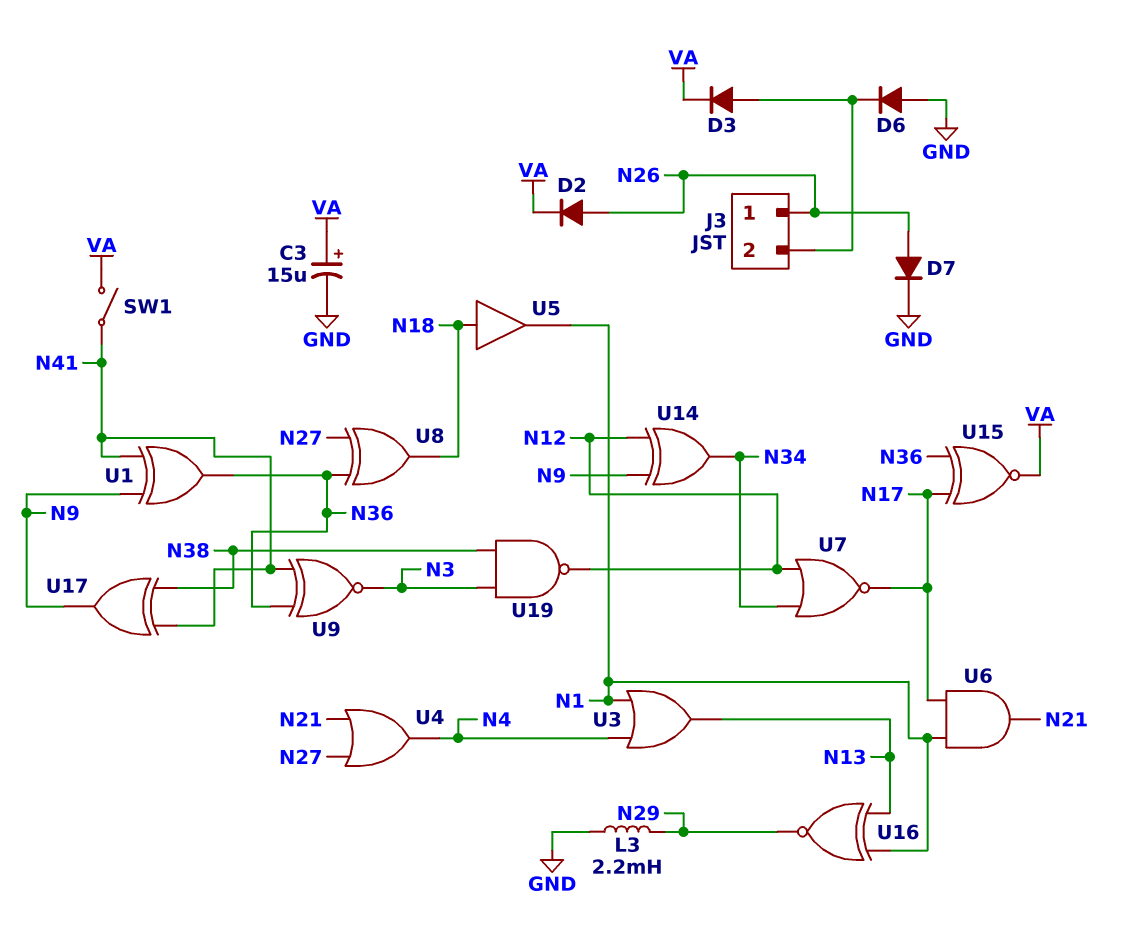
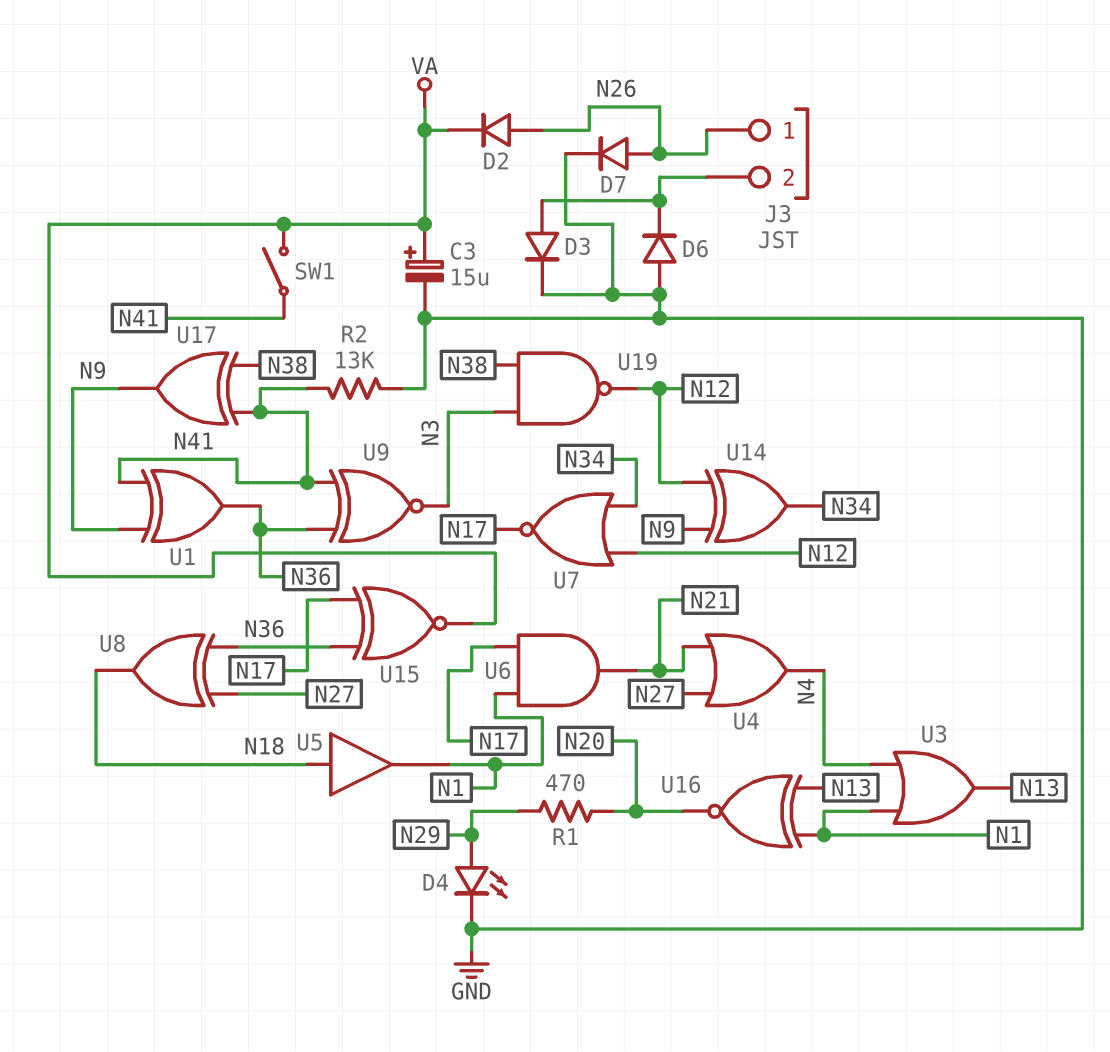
D3: diode (A J3/2, K VA) -> diode (A J3/2, K GND)
D4: none -> LED (A N29, K GND)
L3: 2.2mH (GND, N29) -> none
R1: none -> 470 (N20, N29)
R2: none -> 13k (GND, N41)
U16: XNOR (in N1, in N13, out N29) -> XNOR (in N1, in N13, out N20)

